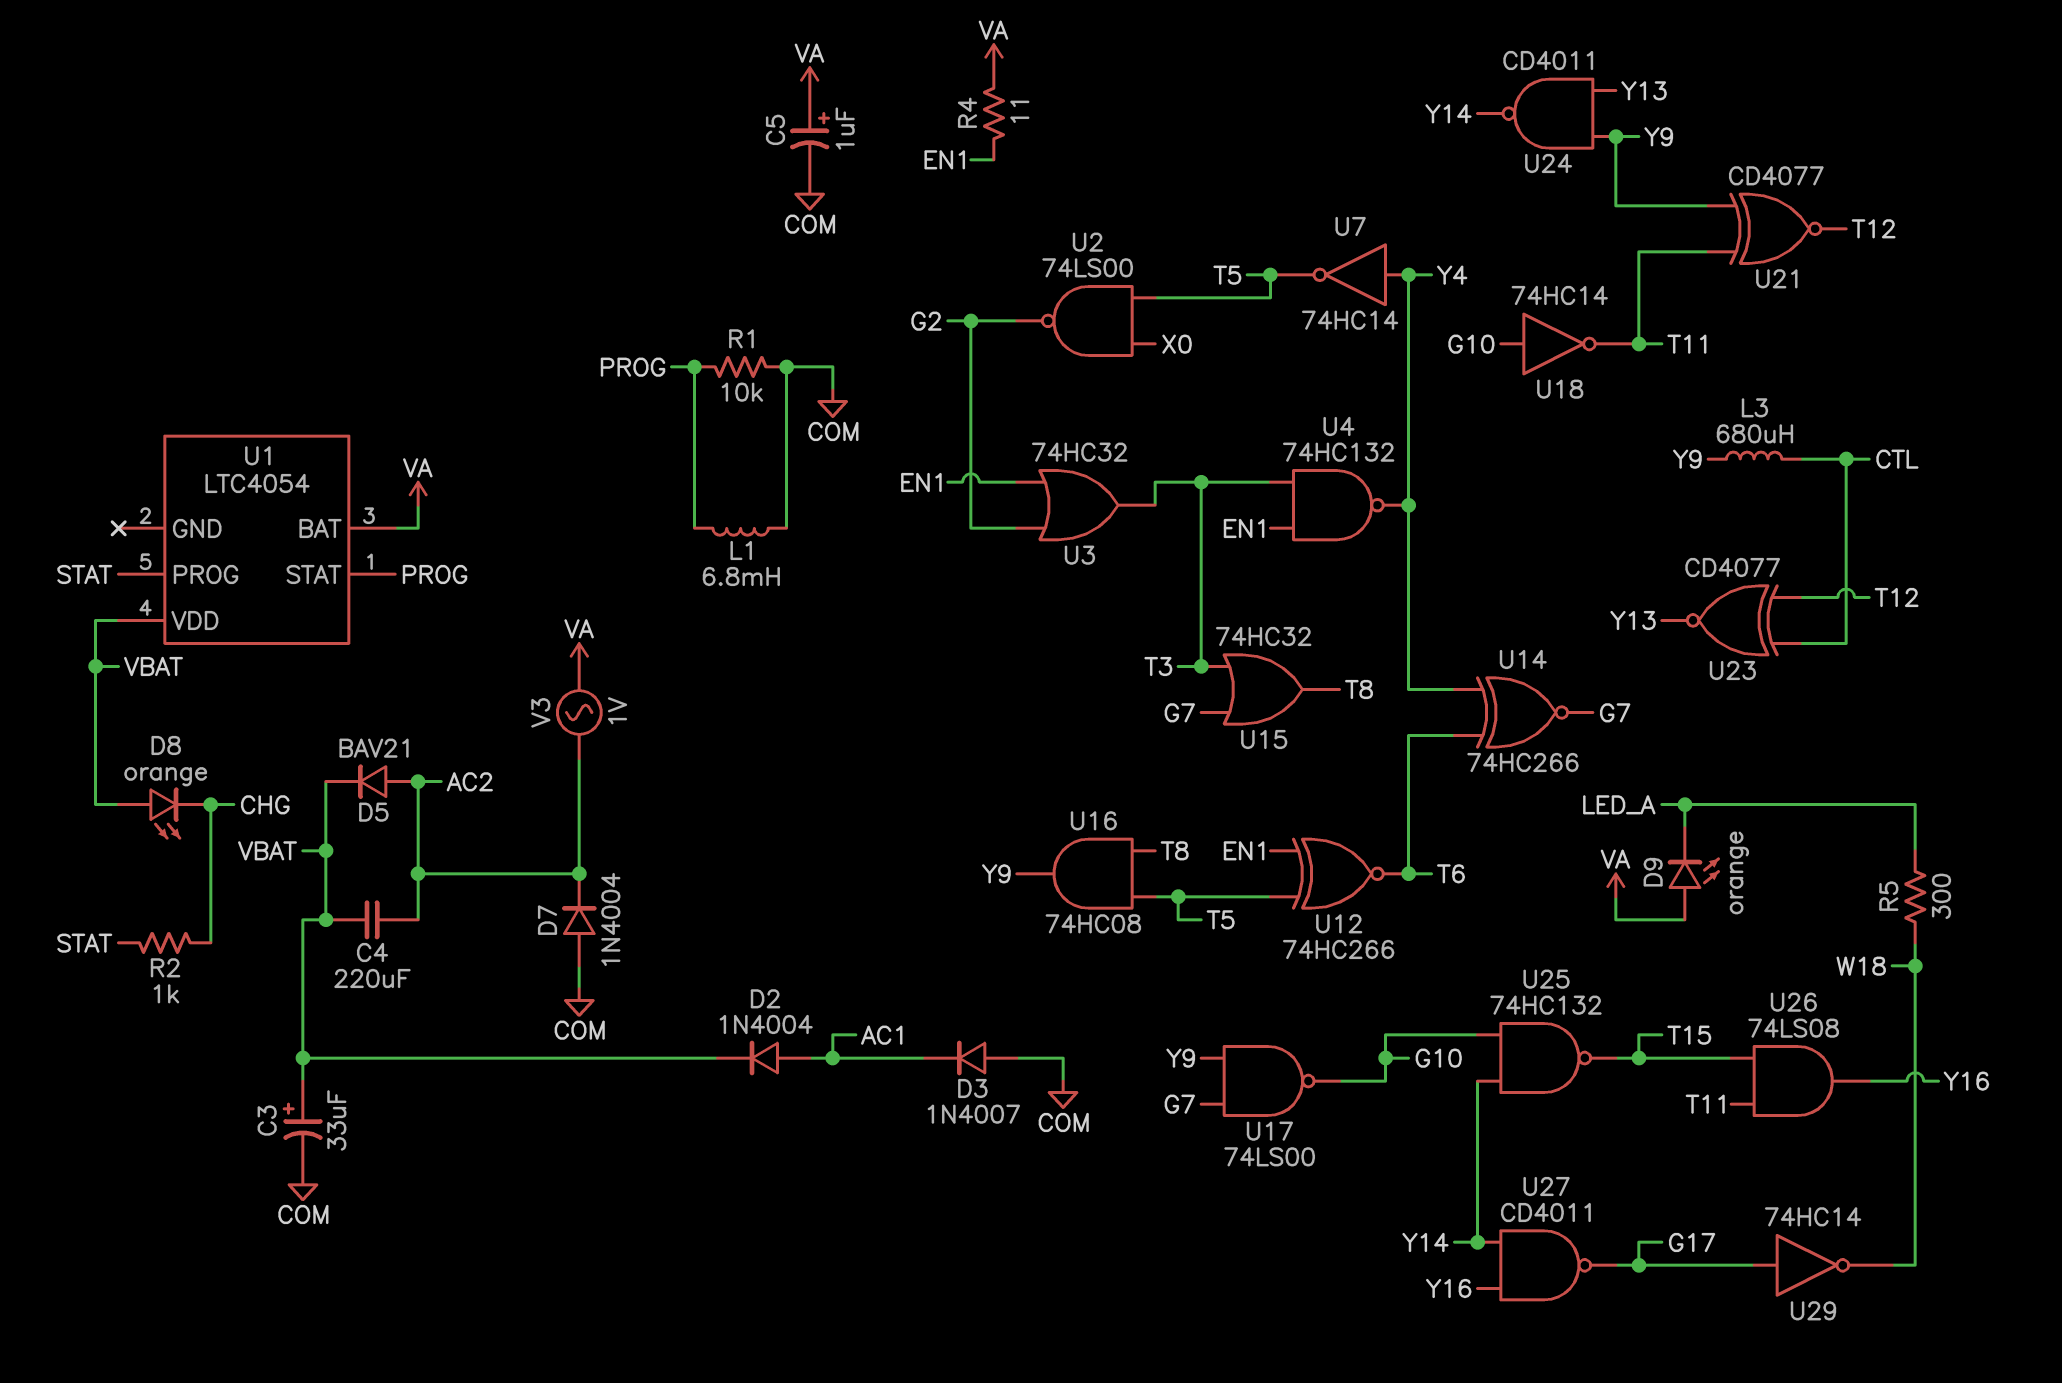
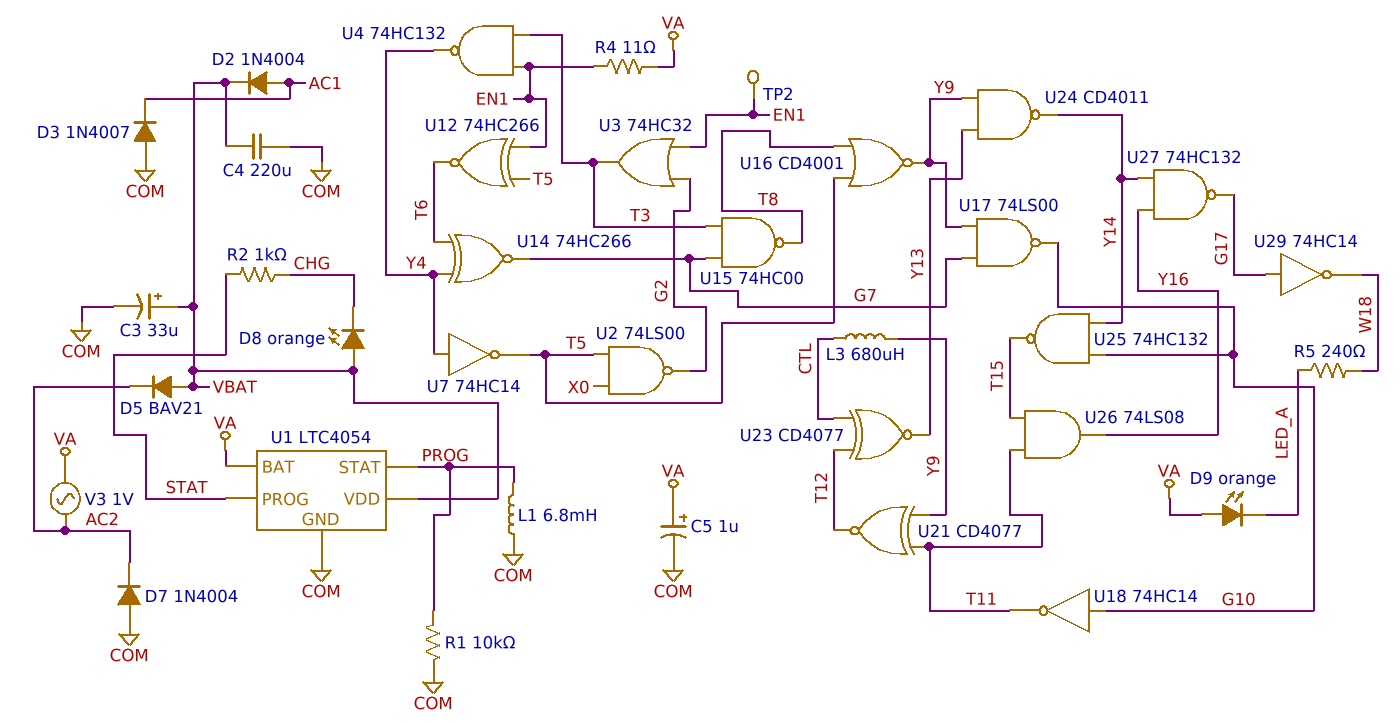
C4: 220uF (AC2, VBAT) -> 220uF (COM, VBAT)
D5: diode BAV21 (A AC2, K VBAT) -> diode BAV21 (A VBAT, K AC2)
R5: 300 (LED_A, W18) -> 240 (LED_A, W18)
TP2: none -> test point (EN1)
U1 pin GND: none -> COM
U15: OR 74HC32 (in G7, in T3, out T8) -> NAND 74HC00 (in G7, in T3, out T8)
U16: AND 74HC08 (in T5, in T8, out Y9) -> NOR CD4001 (in T5, in T8, out Y9)
U27: NAND CD4011 (in Y14, in Y16, out G17) -> NAND 74HC132 (in Y14, in Y16, out G17)

